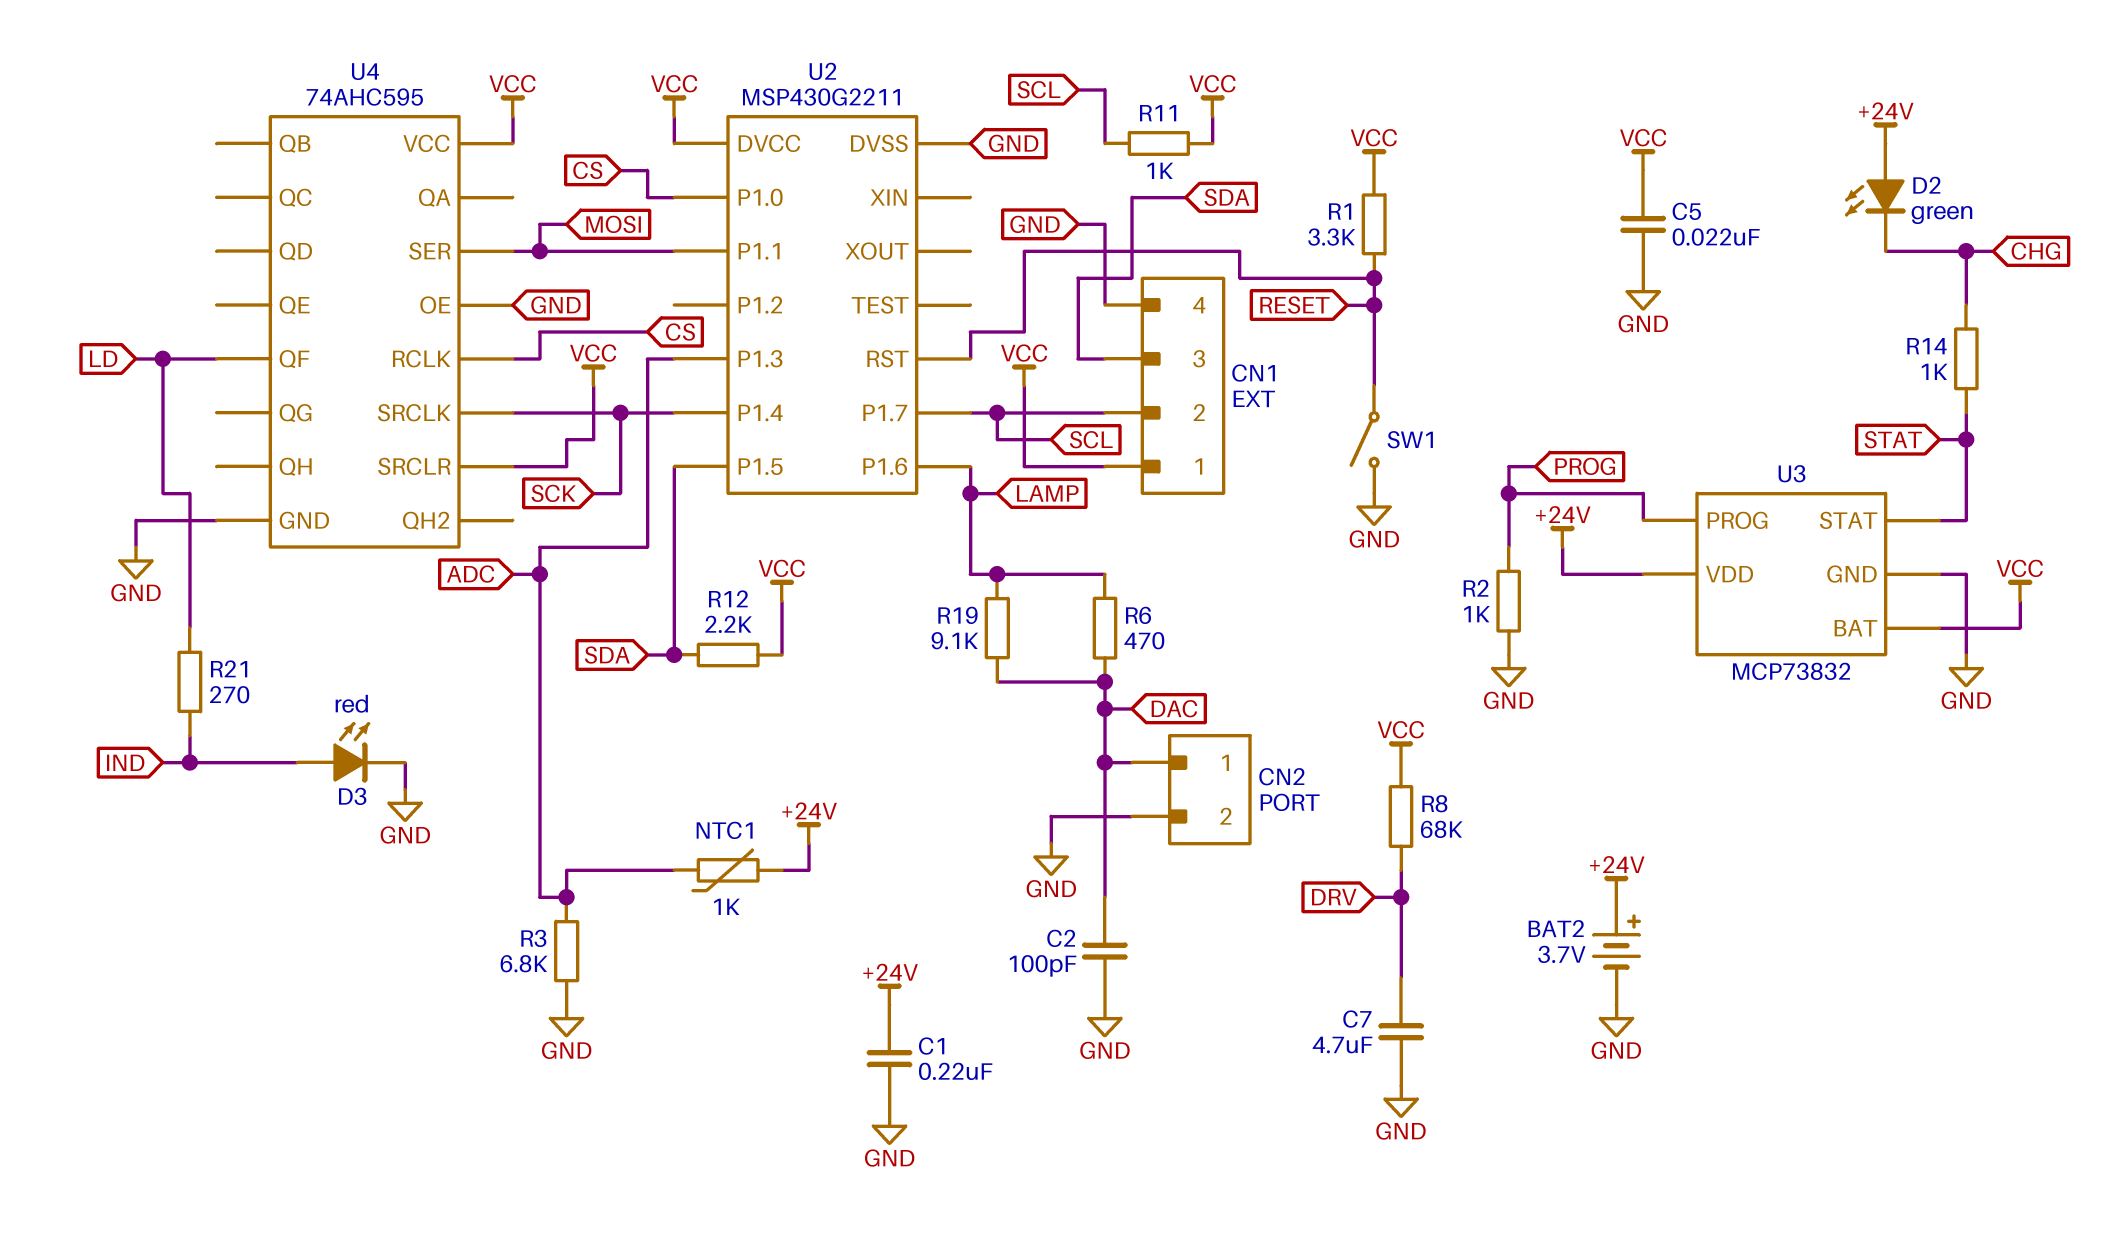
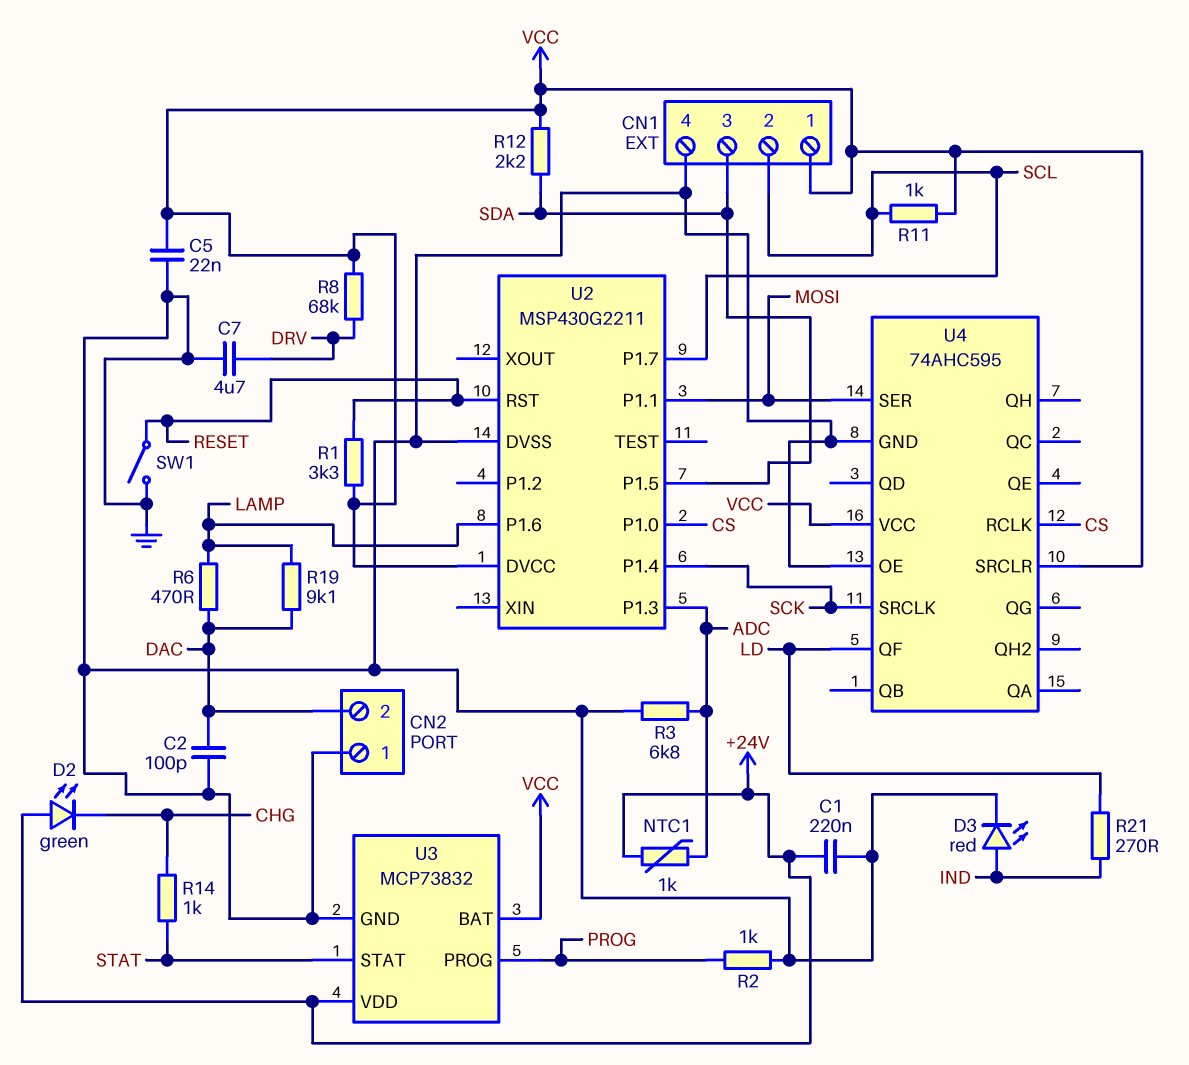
BAT2: 3.7V (plus +24V, minus GND) -> none
CN2 pin 1: DAC -> GND
CN2 pin 2: GND -> DAC

